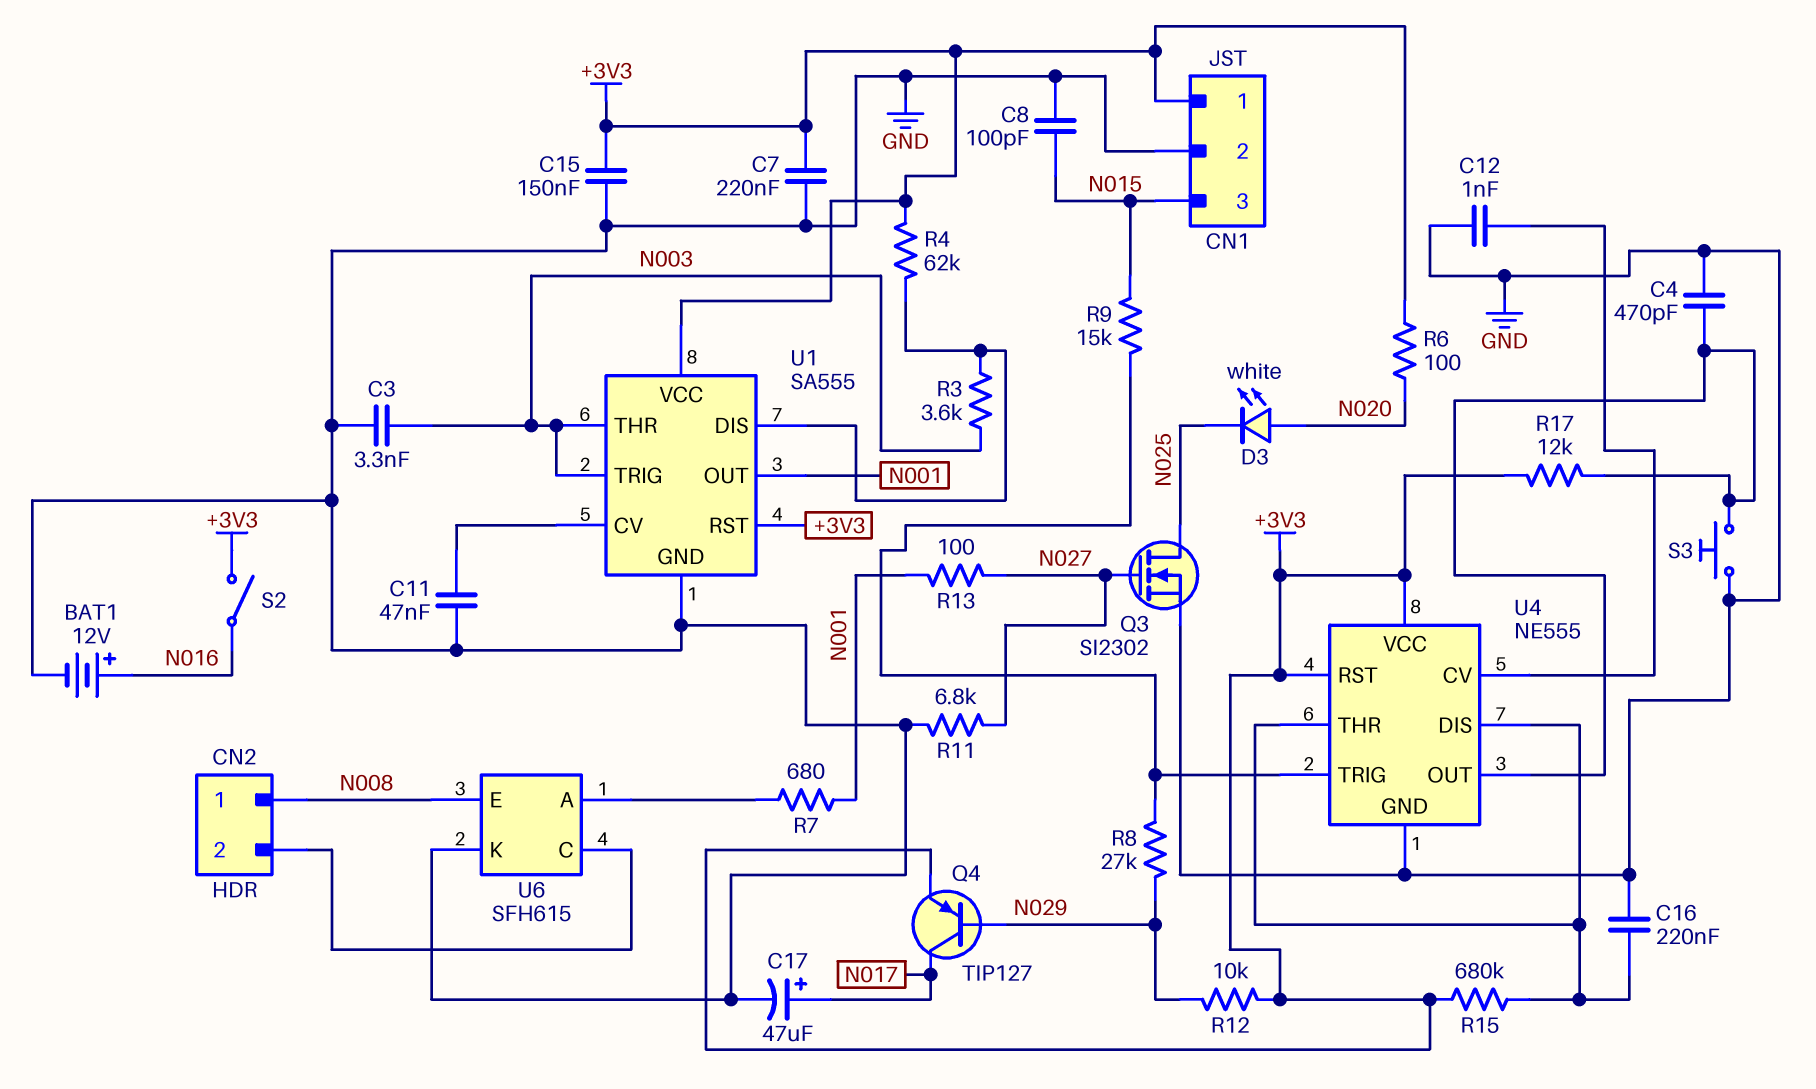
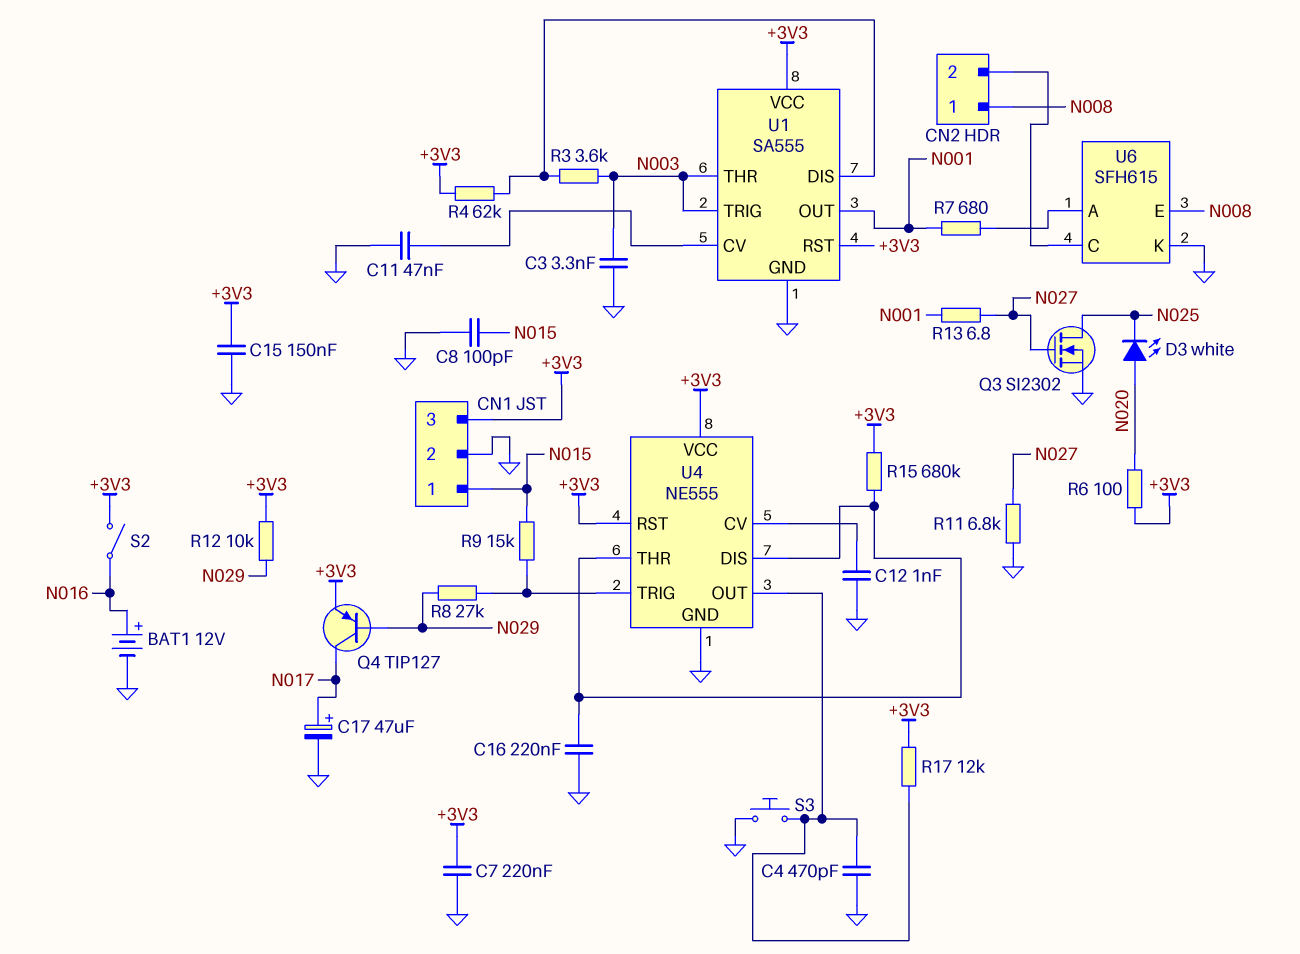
CN1 pin 1: +3V3 -> N015
CN1 pin 3: N015 -> +3V3
R13: 100 (N001, N027) -> 6.8 (N001, N027)

